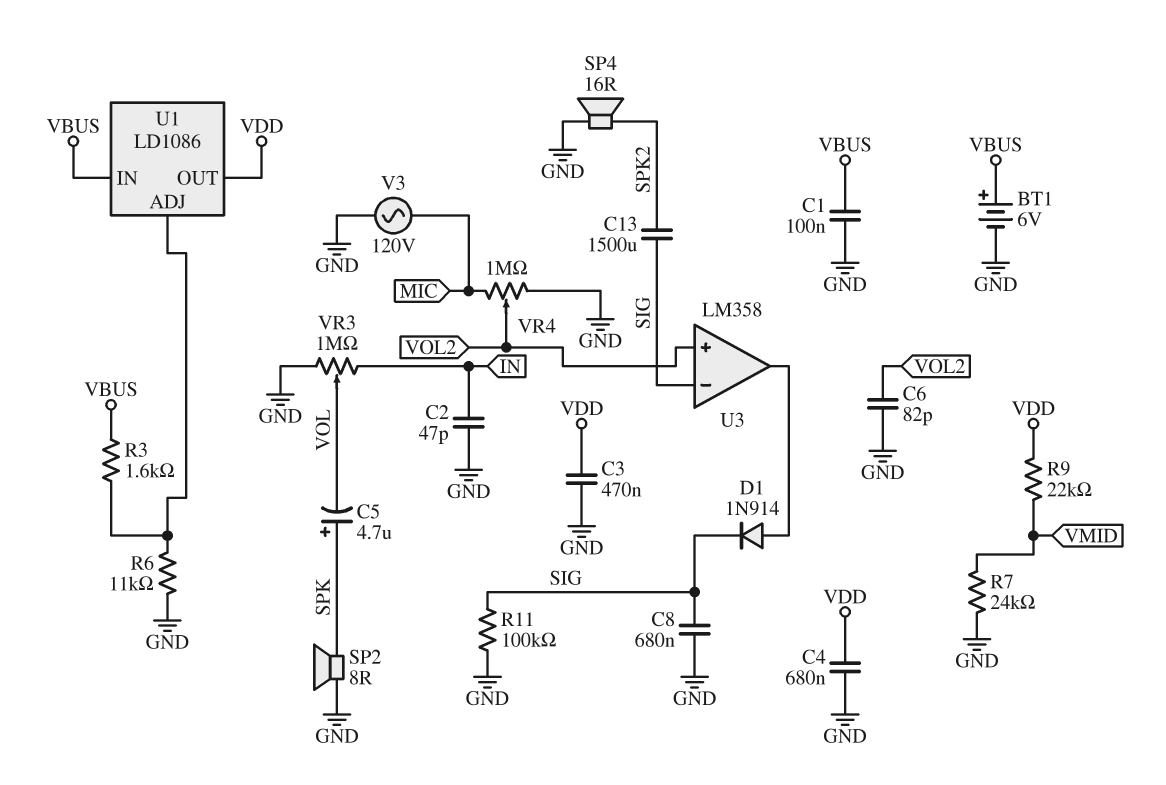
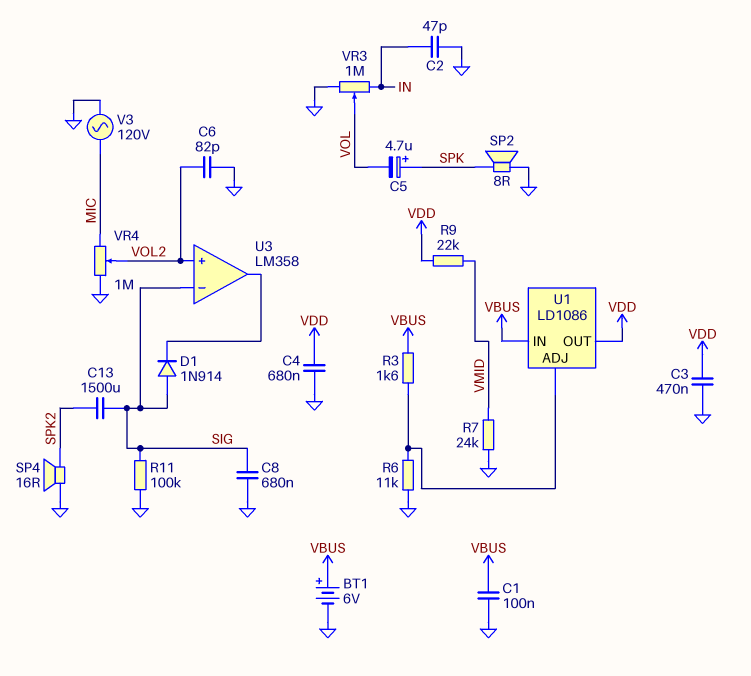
D1: diode 1N914 (A U3/out, K SIG) -> diode 1N914 (A SIG, K U3/out)

